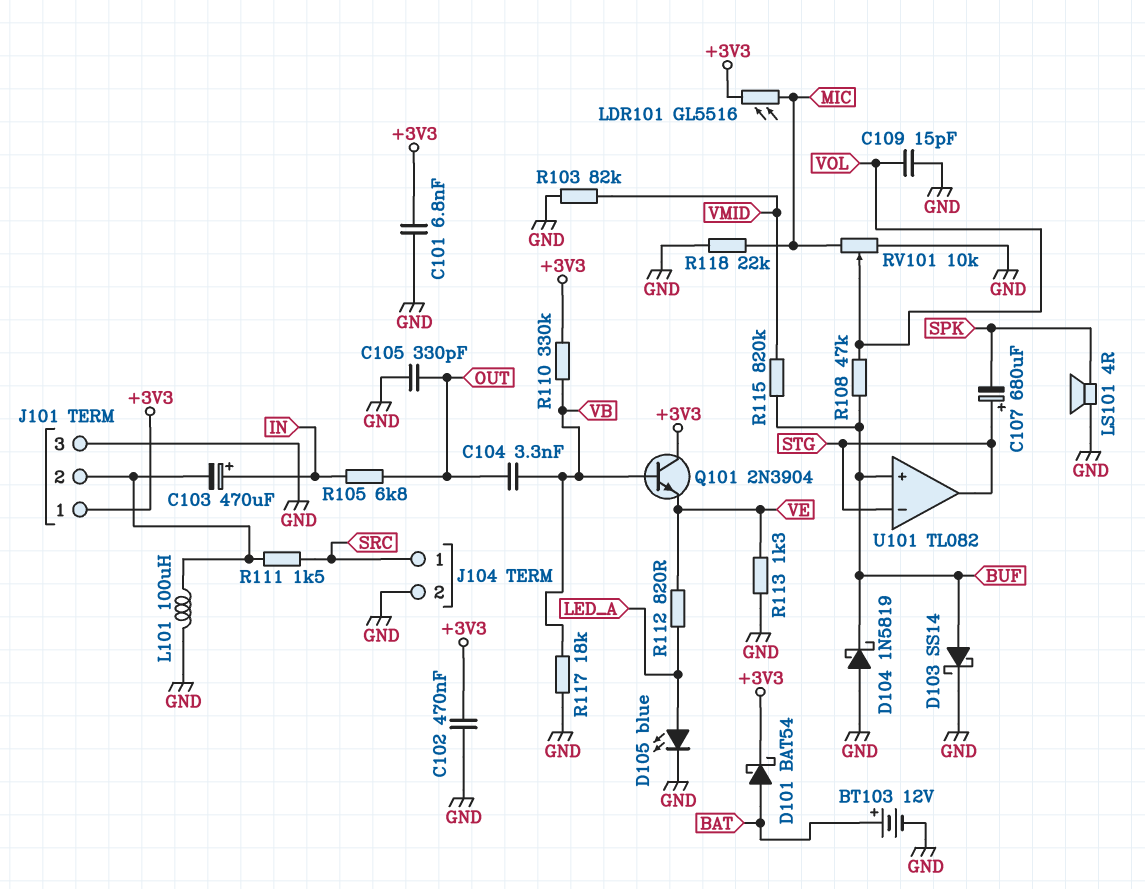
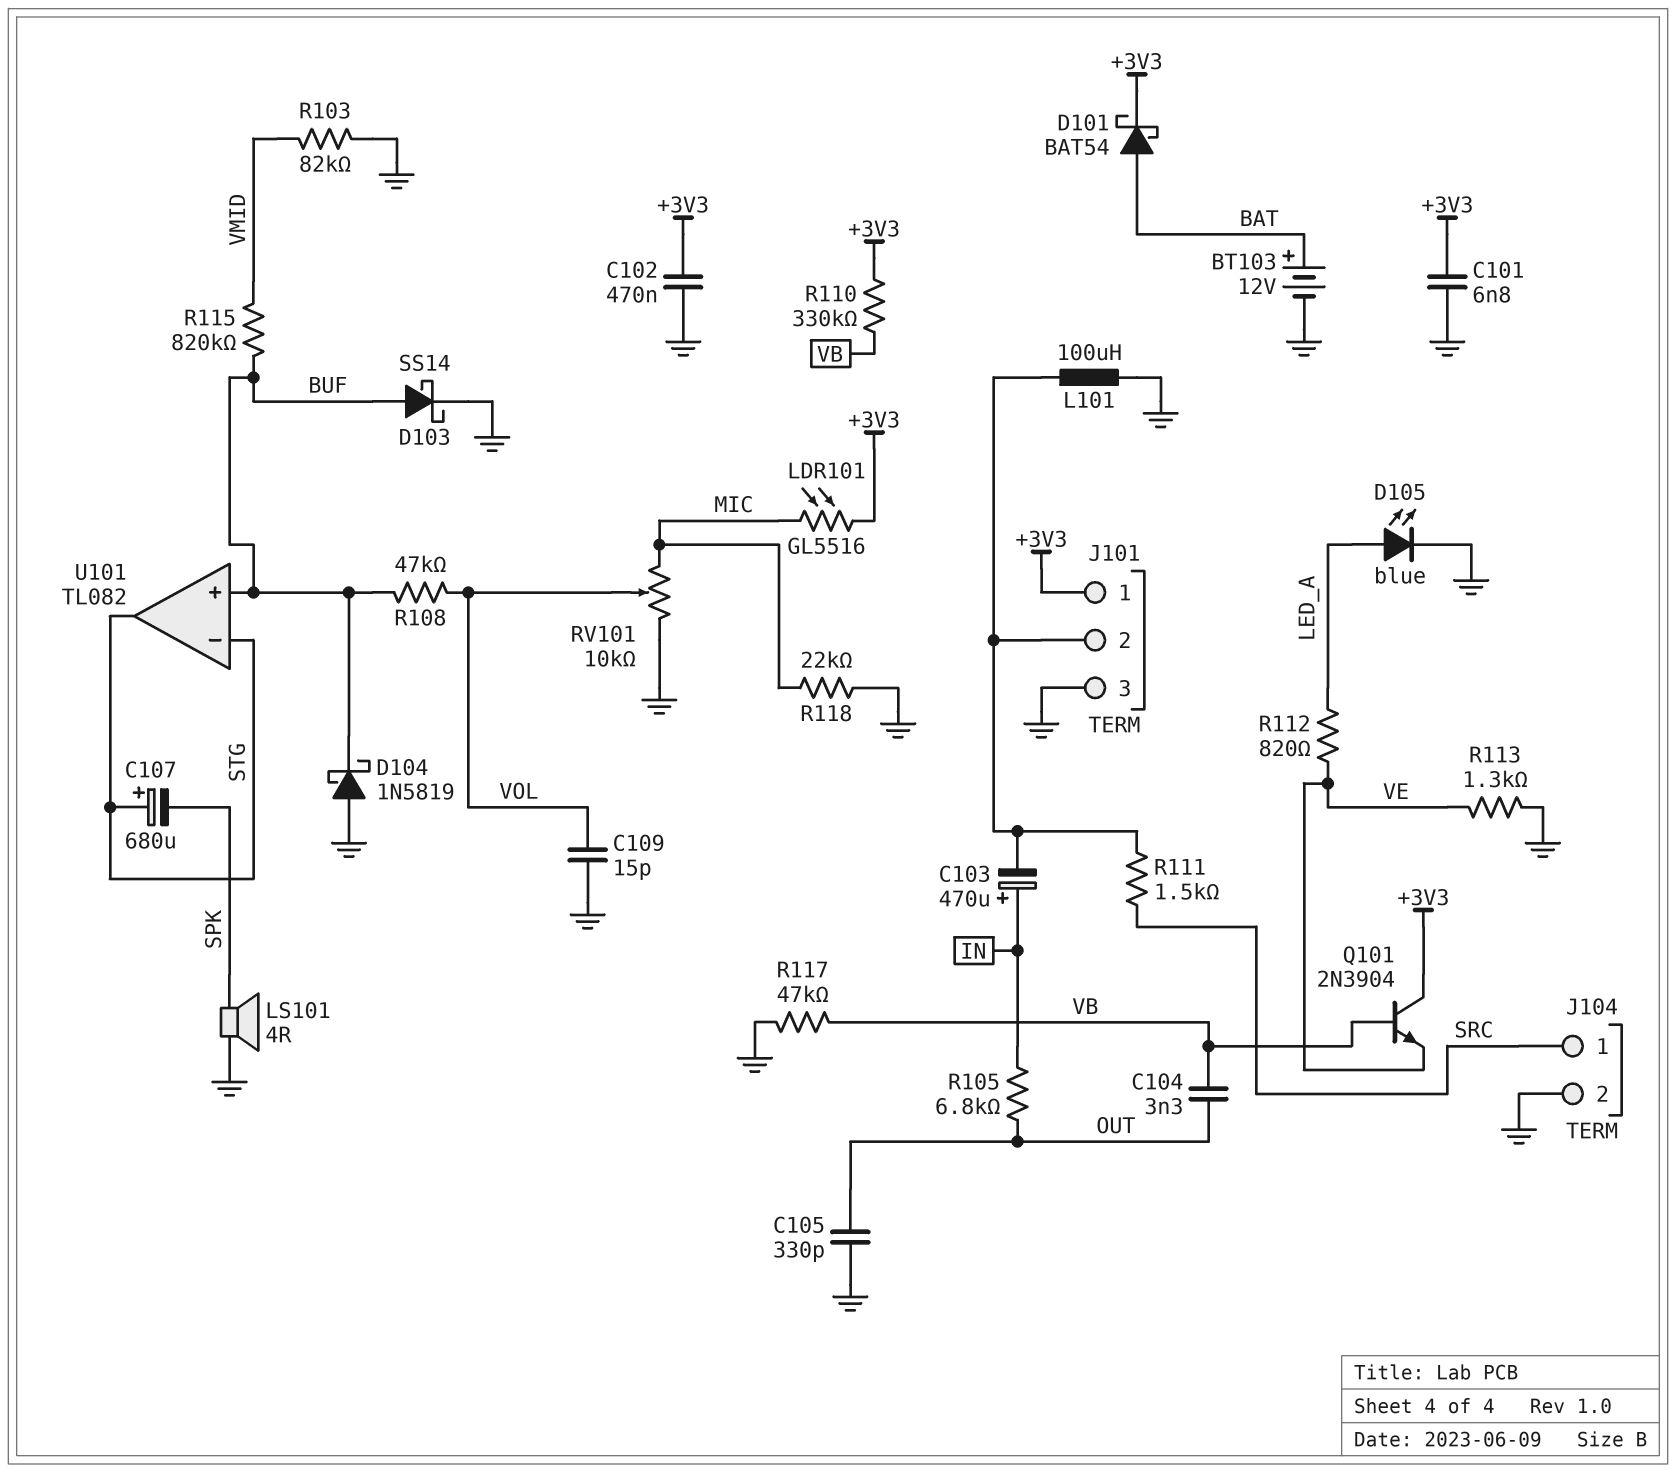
R117: 18k (GND, VB) -> 47k (GND, VB)

